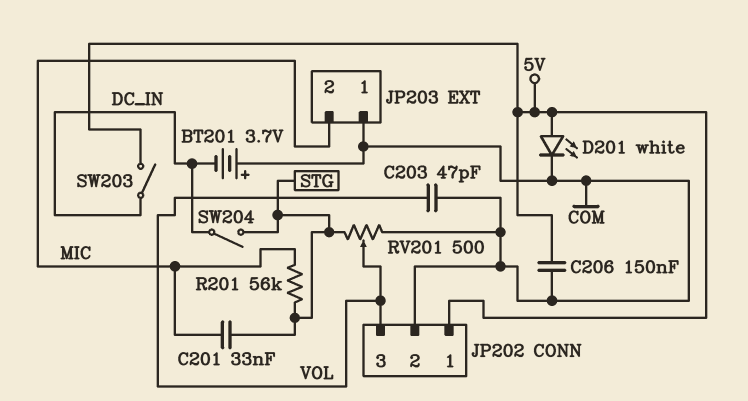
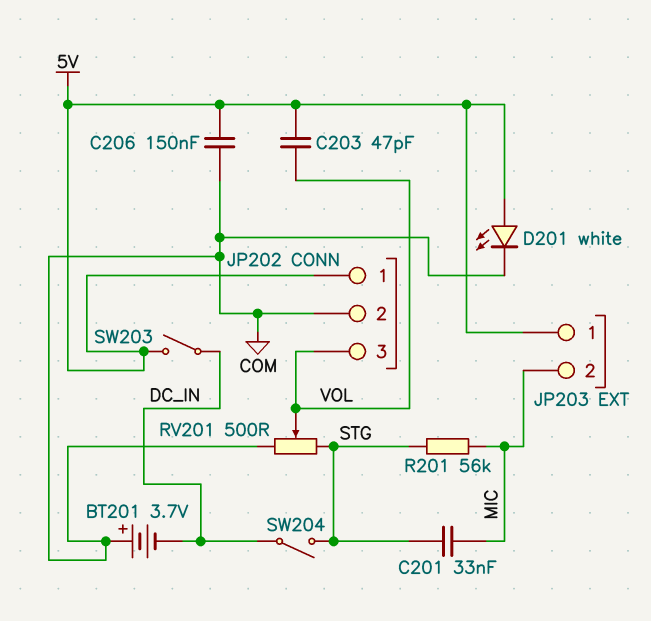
C203: 47pF (COM, VOL) -> 47pF (5V, VOL)
JP203 pin 1: COM -> 5V

